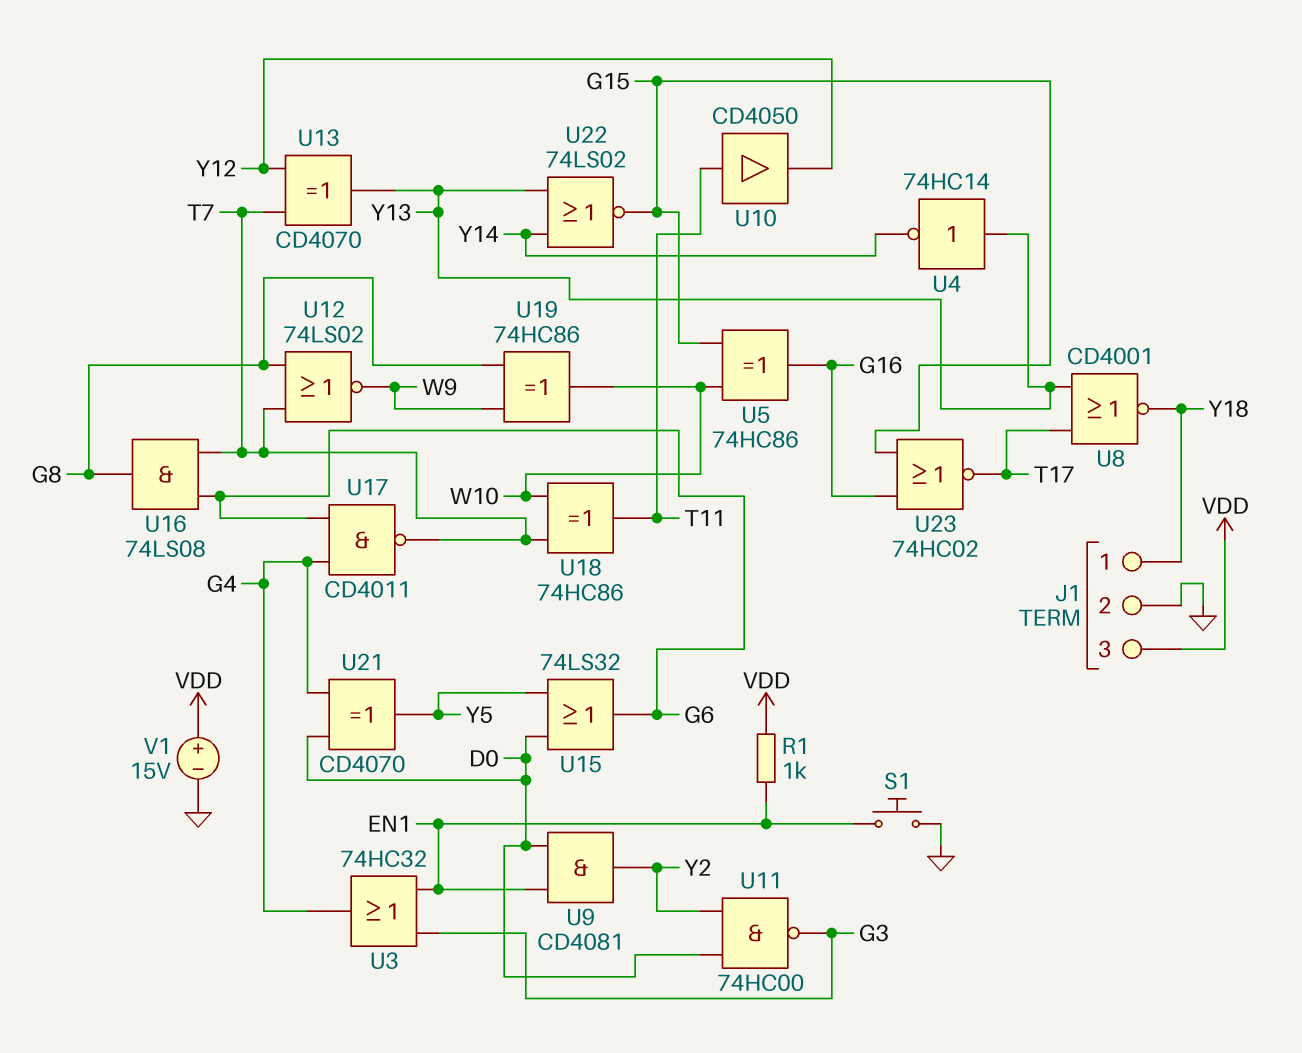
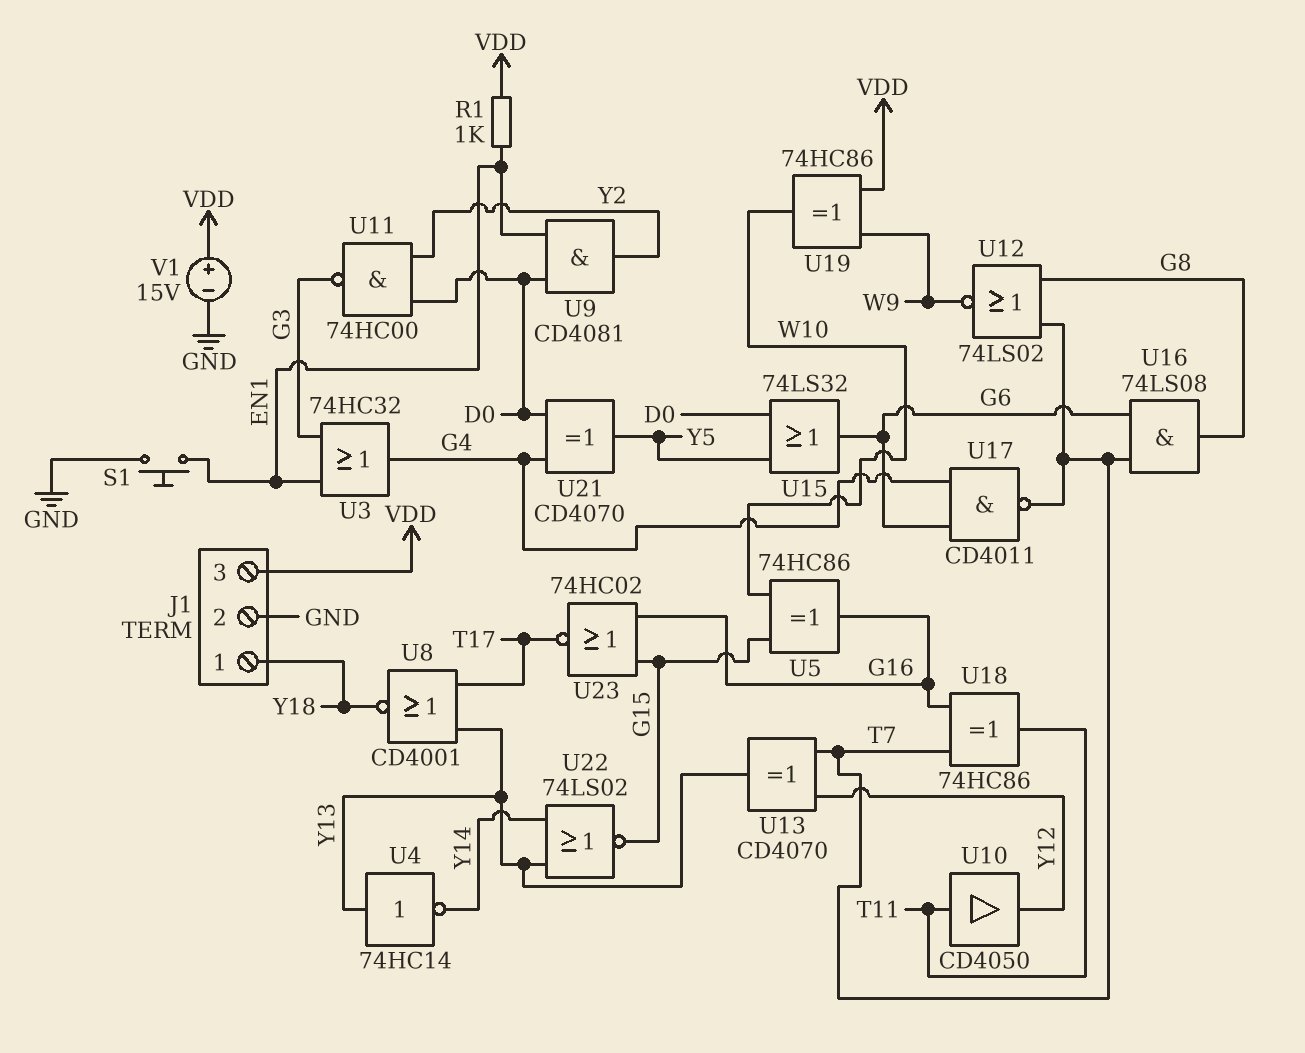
U18: XOR 74HC86 (in T7, in W10, out T11) -> XOR 74HC86 (in G16, in T7, out T11)
U19: XOR 74HC86 (in G8, in W9, out W10) -> XOR 74HC86 (in VDD, in W9, out W10)

